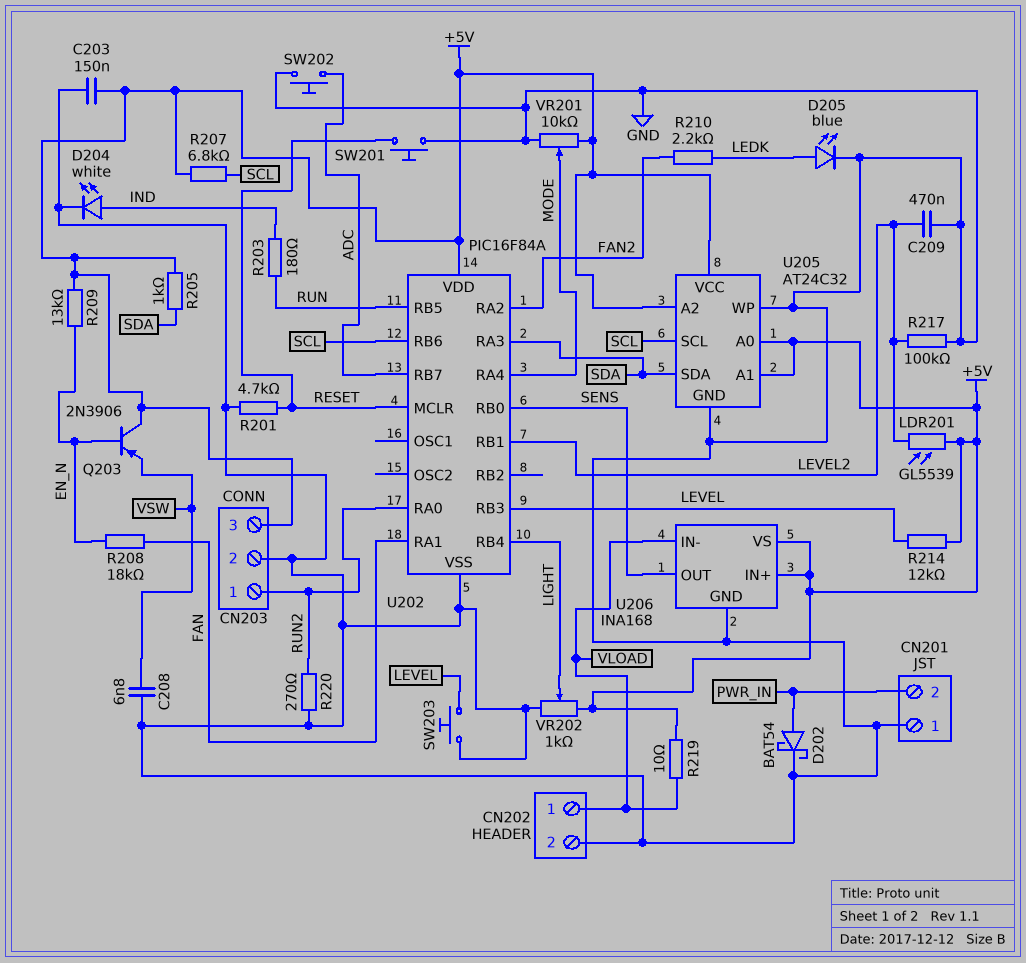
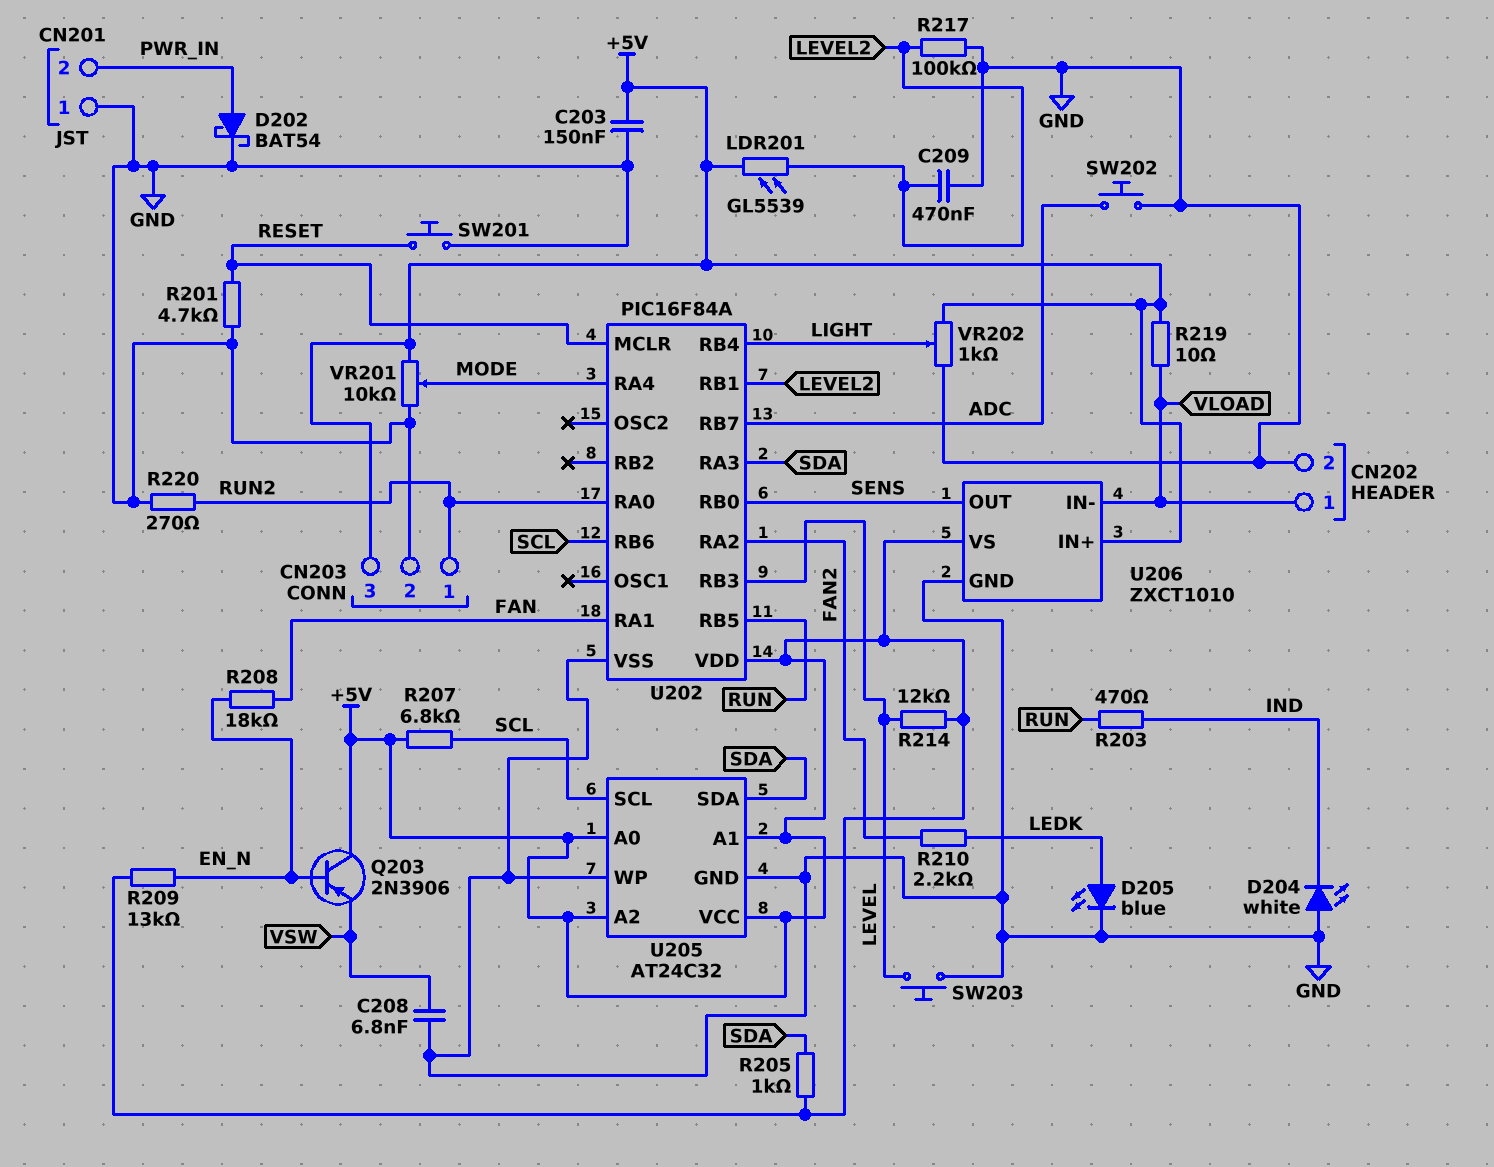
D204: LED white (A IND, K GND) -> LED white (A GND, K IND)
R203: 180 (IND, RUN) -> 470 (IND, RUN)
U206: INA168 -> ZXCT1010

